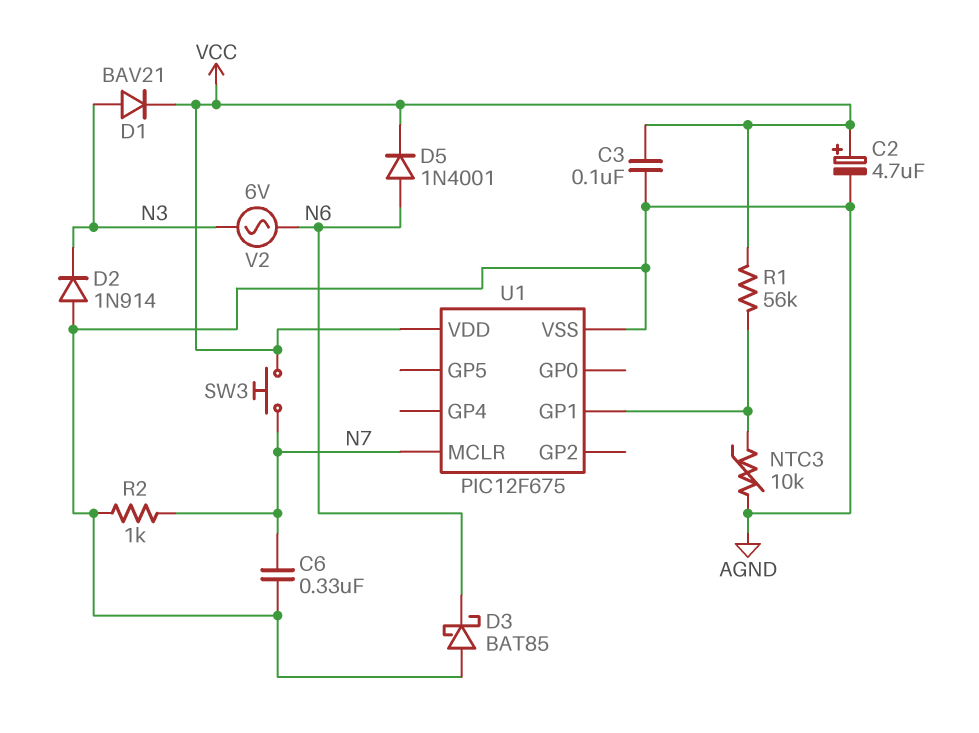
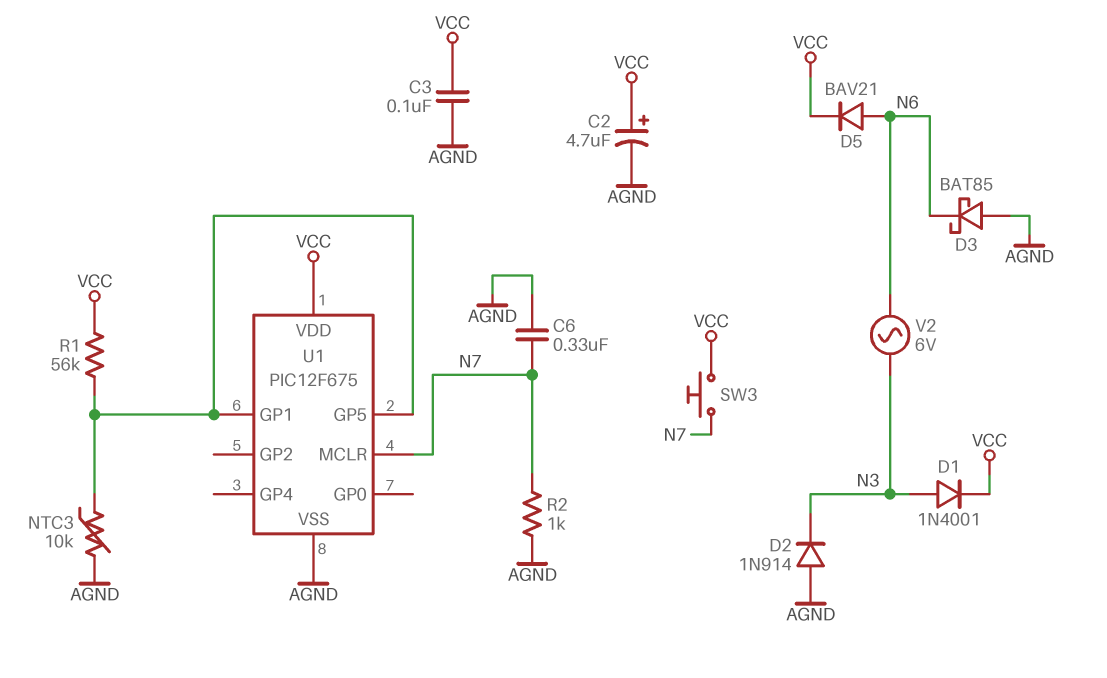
D1: diode BAV21 (A N3, K VCC) -> diode 1N4001 (A N3, K VCC)
D5: diode 1N4001 (A N6, K VCC) -> diode BAV21 (A N6, K VCC)
U1 pin GP5: none -> U1/GP1

